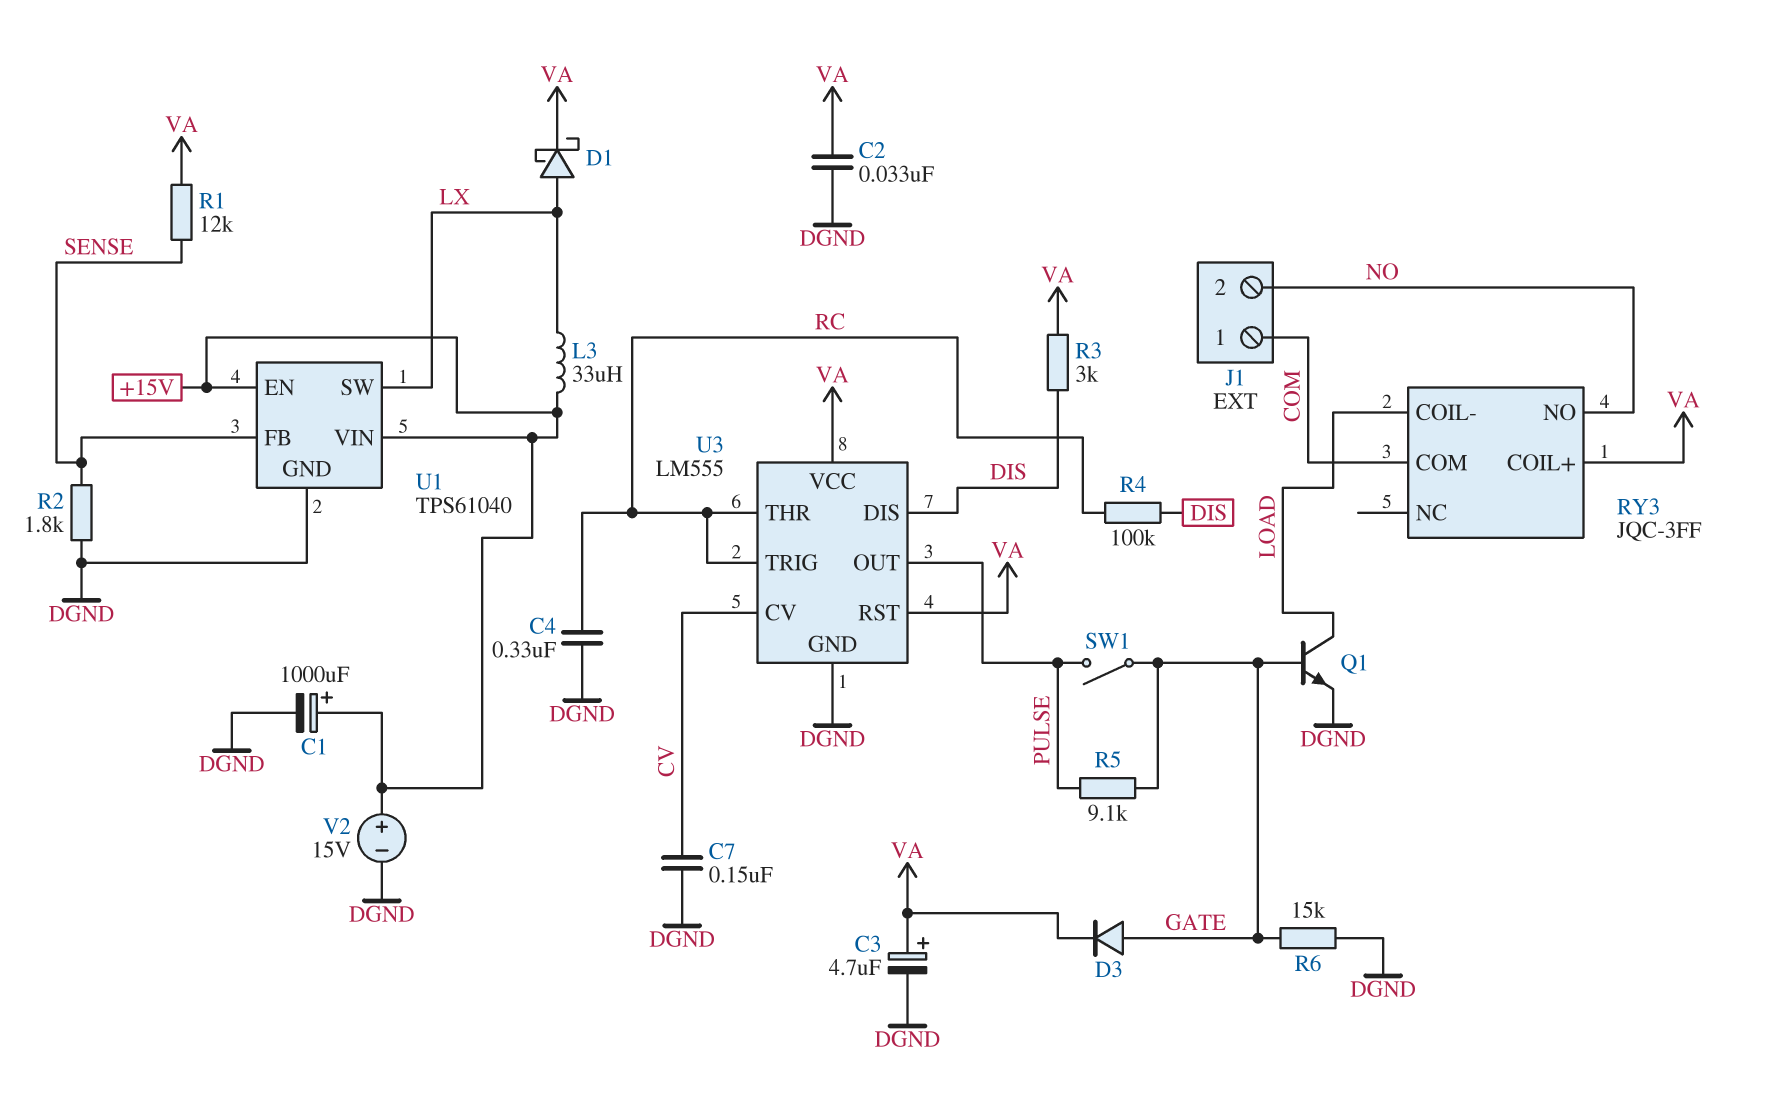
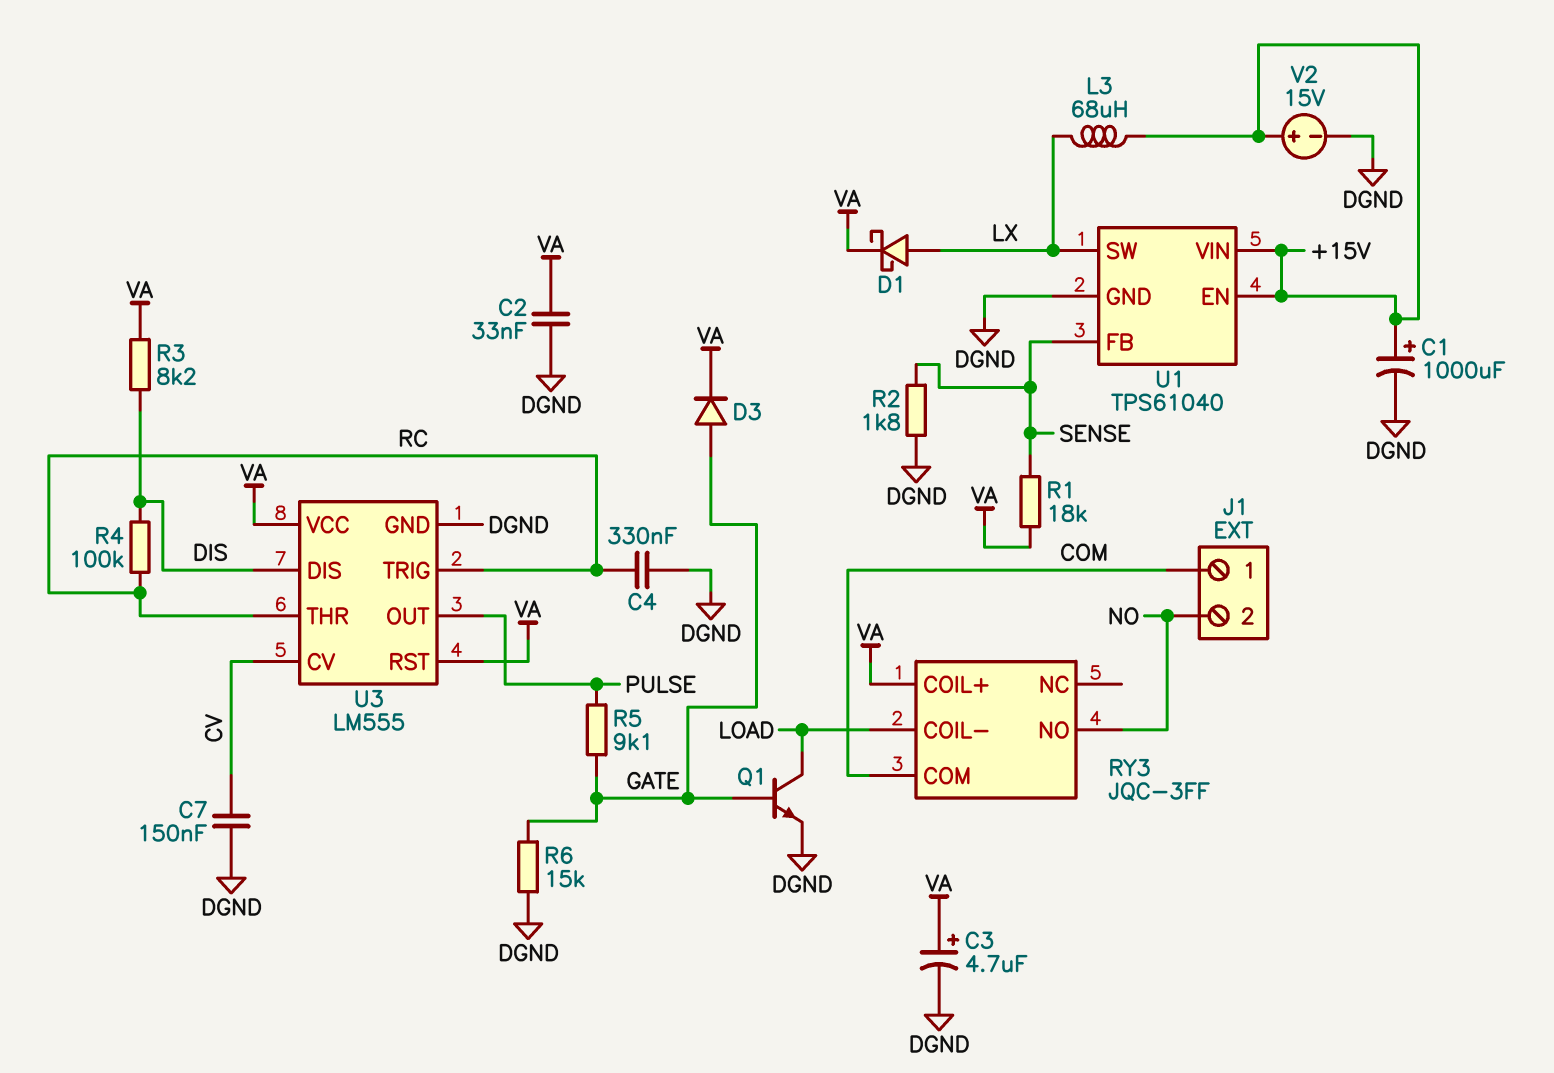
L3: 33uH (+15V, LX) -> 68uH (+15V, LX)
R1: 12k (SENSE, VA) -> 18k (SENSE, VA)
R3: 3k (DIS, VA) -> 8.2k (DIS, VA)
SW1: switch (GATE, PULSE) -> none

